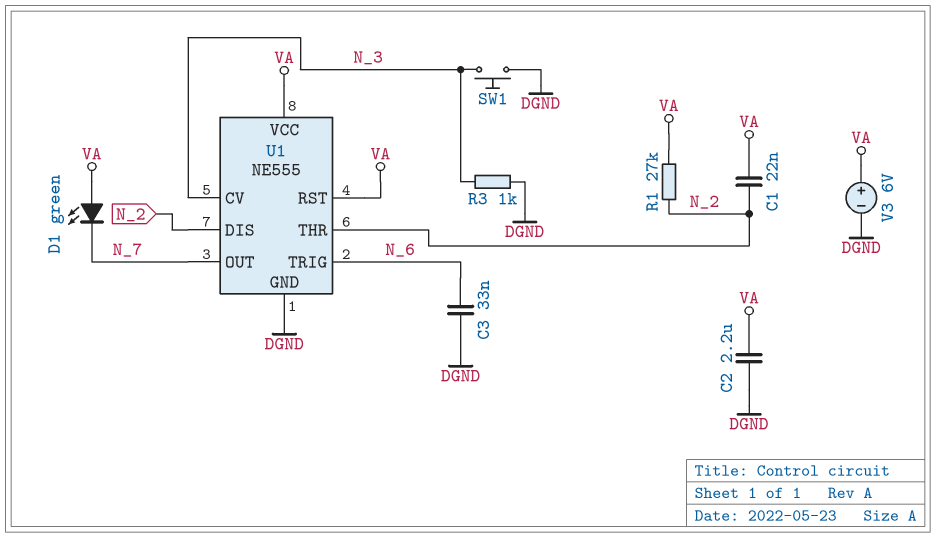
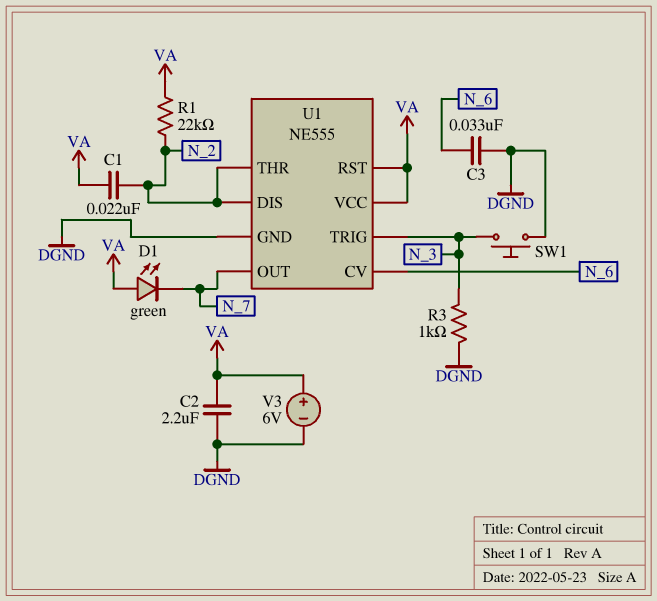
R1: 27k (N_2, VA) -> 22k (N_2, VA)
U1 pin CV: N_3 -> N_6
U1 pin TRIG: N_6 -> N_3

